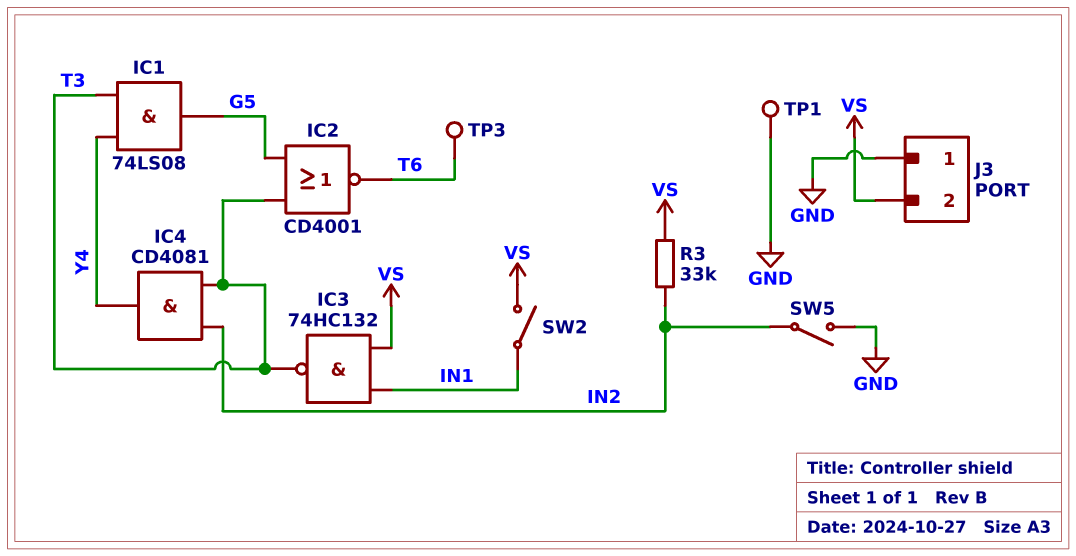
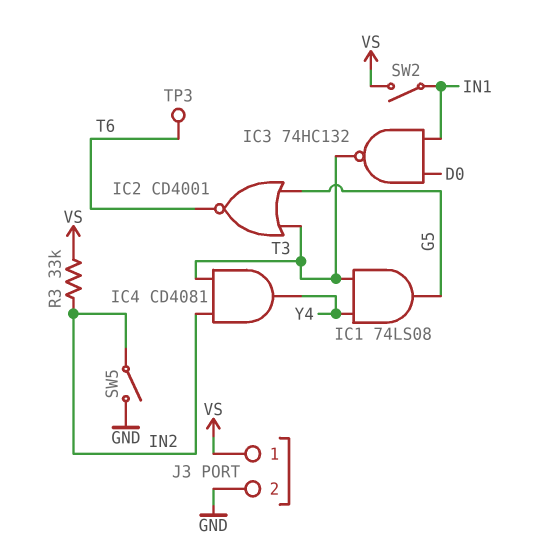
IC3: NAND 74HC132 (in IN1, in VS, out T3) -> NAND 74HC132 (in D0, in IN1, out T3)
J3 pin 1: GND -> VS
J3 pin 2: VS -> GND
TP1: test point (GND) -> none

